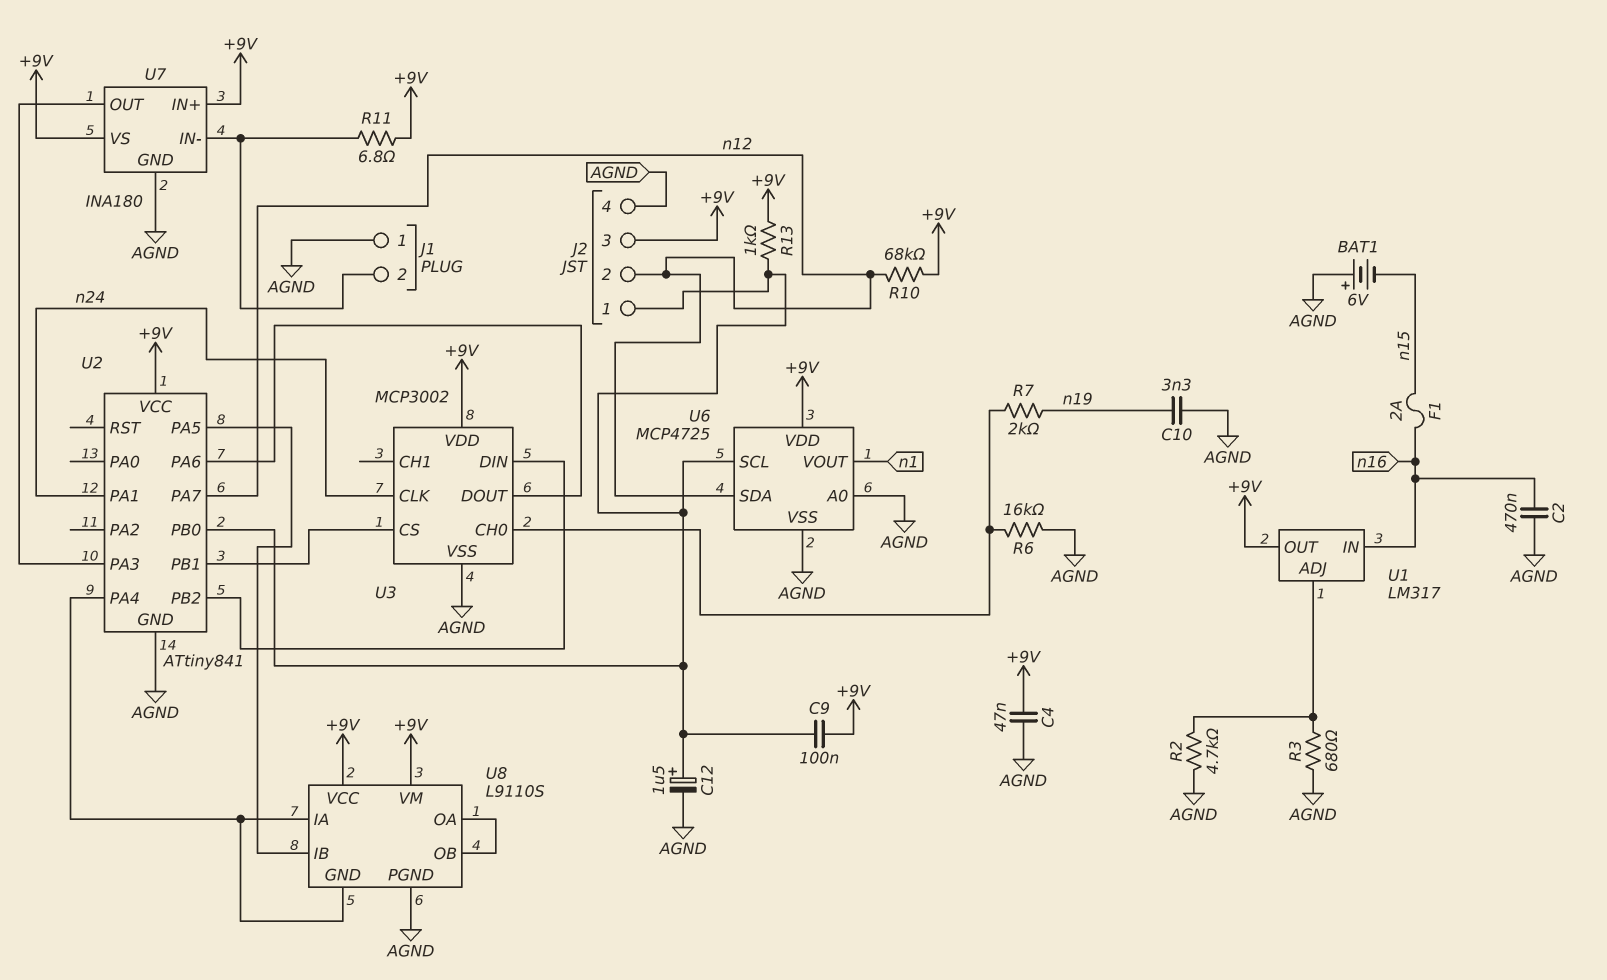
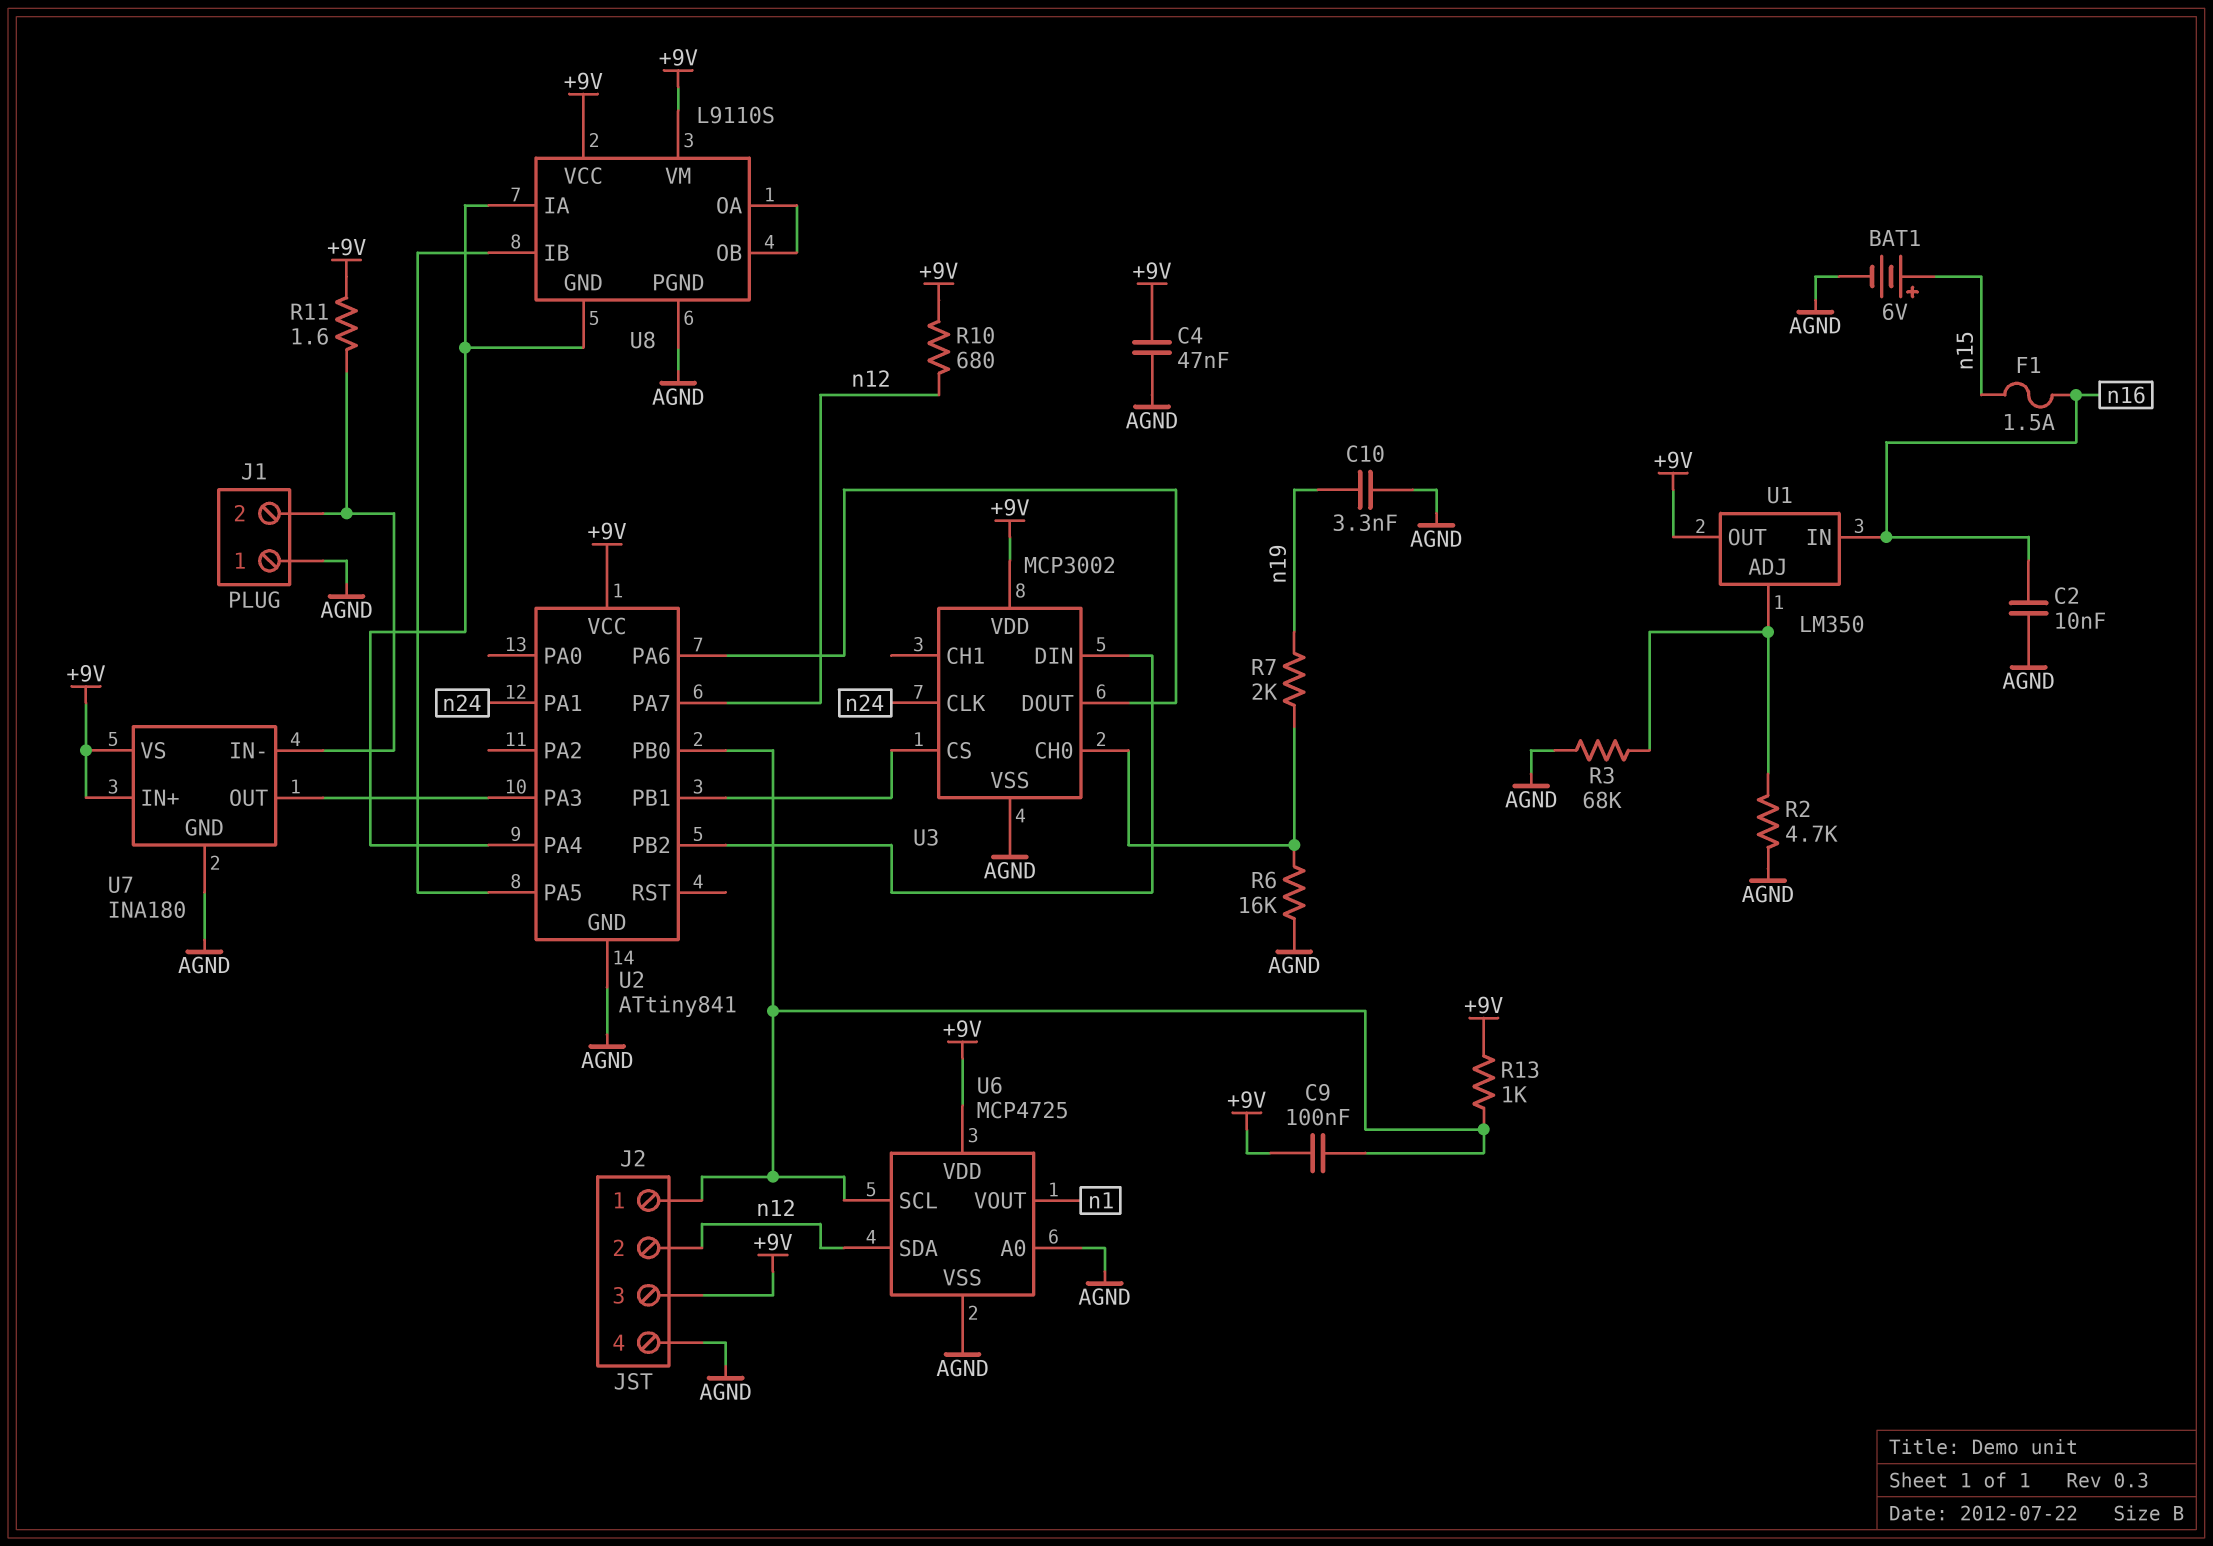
BAT1: 6V (plus AGND, minus n15) -> 6V (plus n15, minus AGND)
C2: 470nF (AGND, n16) -> 10nF (AGND, n16)
C12: 1.5uF (plus J2/1, minus AGND) -> none
F1: 2A (n15, n16) -> 1.5A (n15, n16)
R3: 680 (AGND, U1/ADJ) -> 68k (AGND, U1/ADJ)
R10: 68k (+9V, n12) -> 680 (+9V, n12)
R11: 6.8 (+9V, J1/2) -> 1.6 (+9V, J1/2)
U1: LM317 -> LM350

